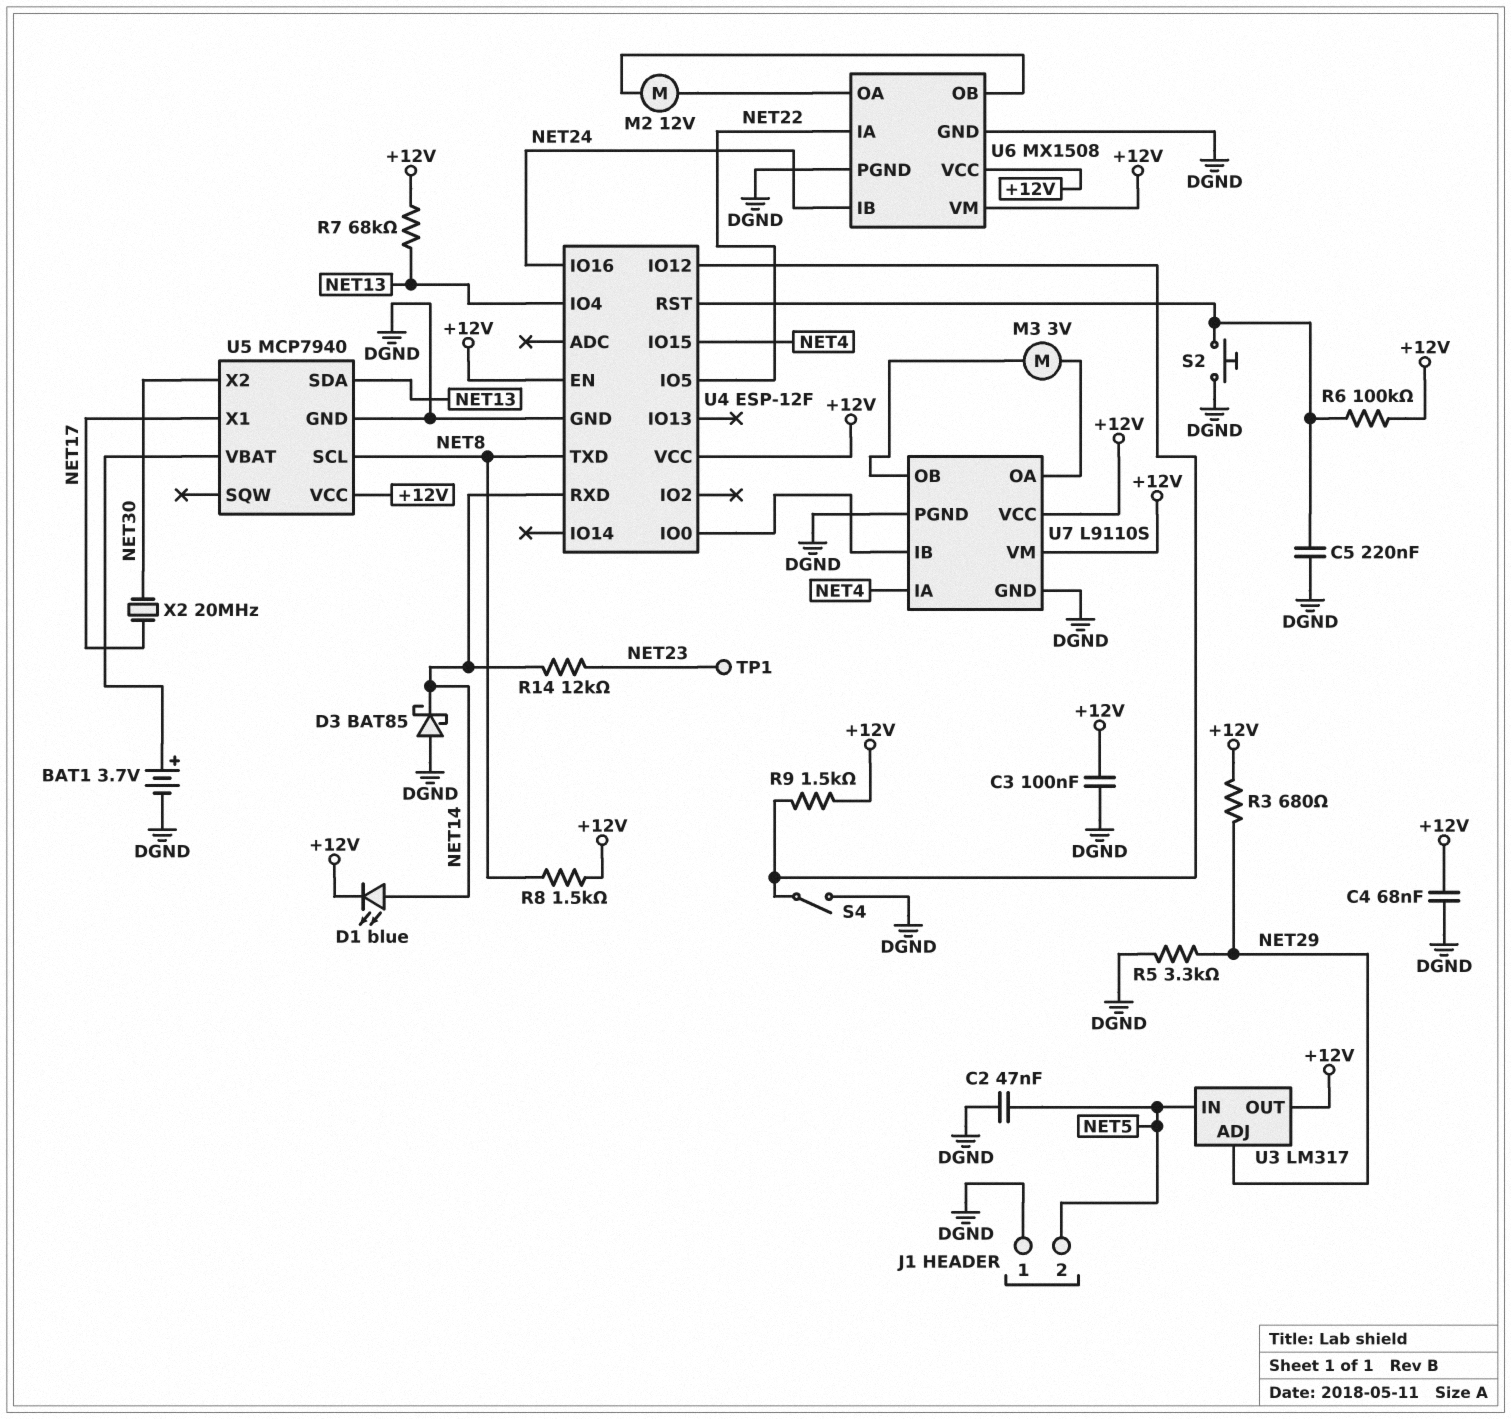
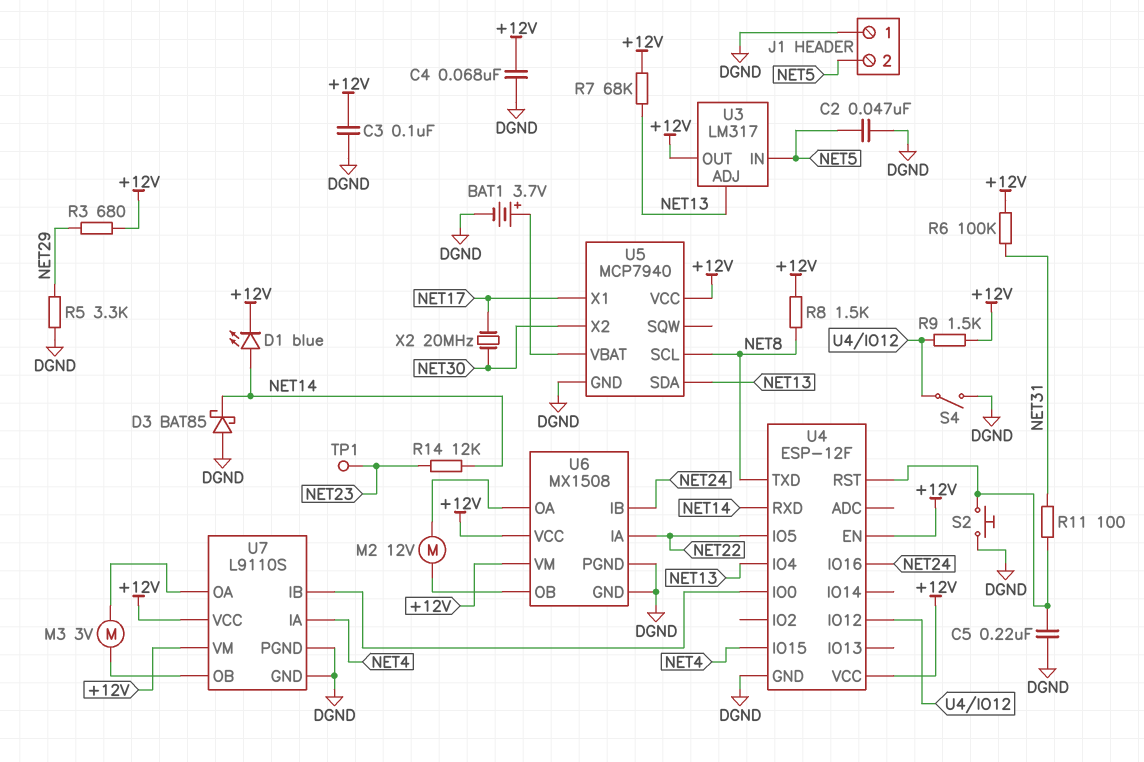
R6: 100k (+12V, U4/RST) -> 100k (+12V, NET31)
R11: none -> 100 (NET31, U4/RST)
U3 pin ADJ: NET29 -> NET13

